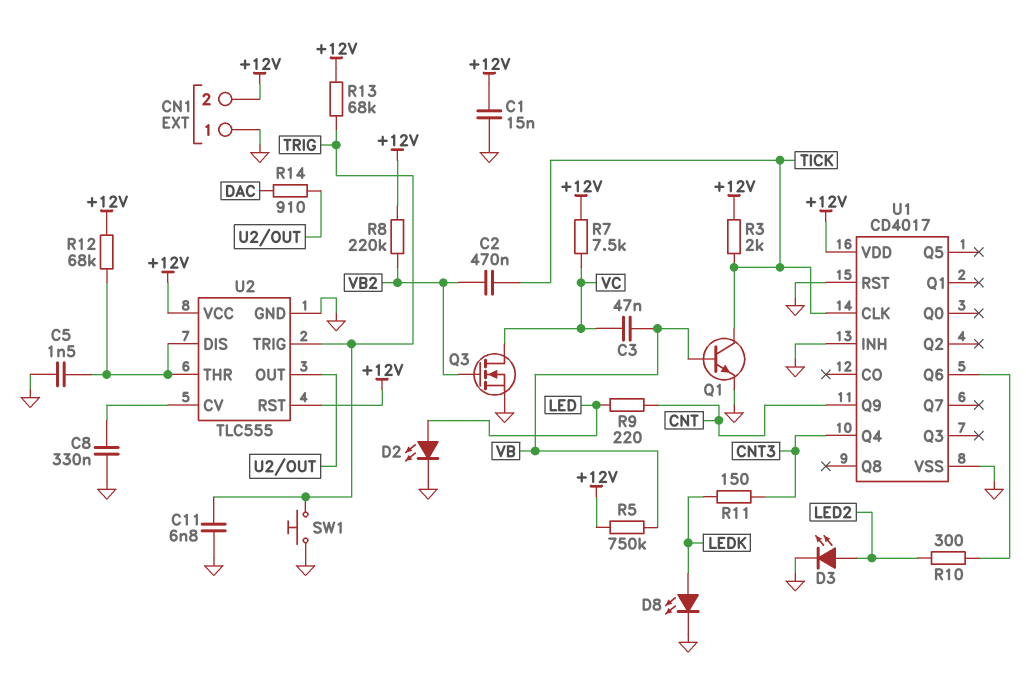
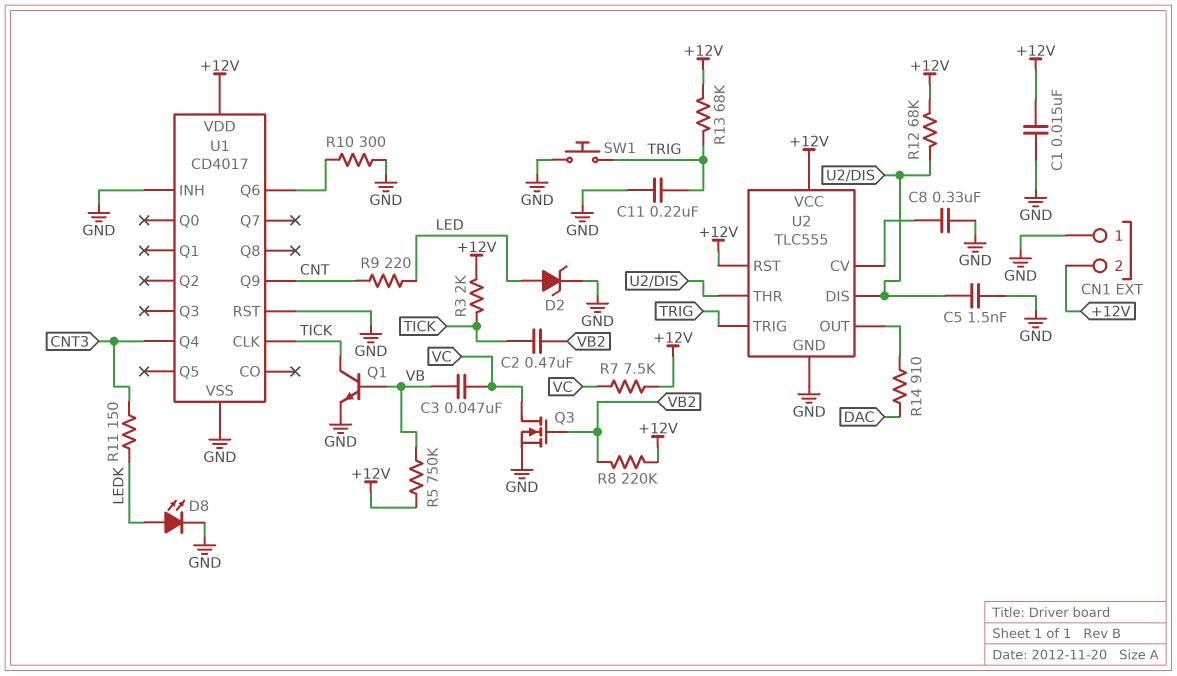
C11: 6.8nF (GND, TRIG) -> 220nF (GND, TRIG)
D2: LED (A LED, K GND) -> zener (A LED, K GND)
D3: LED (A LED2, K GND) -> none
R10: 300 (LED2, U1/Q6) -> 300 (GND, U1/Q6)

